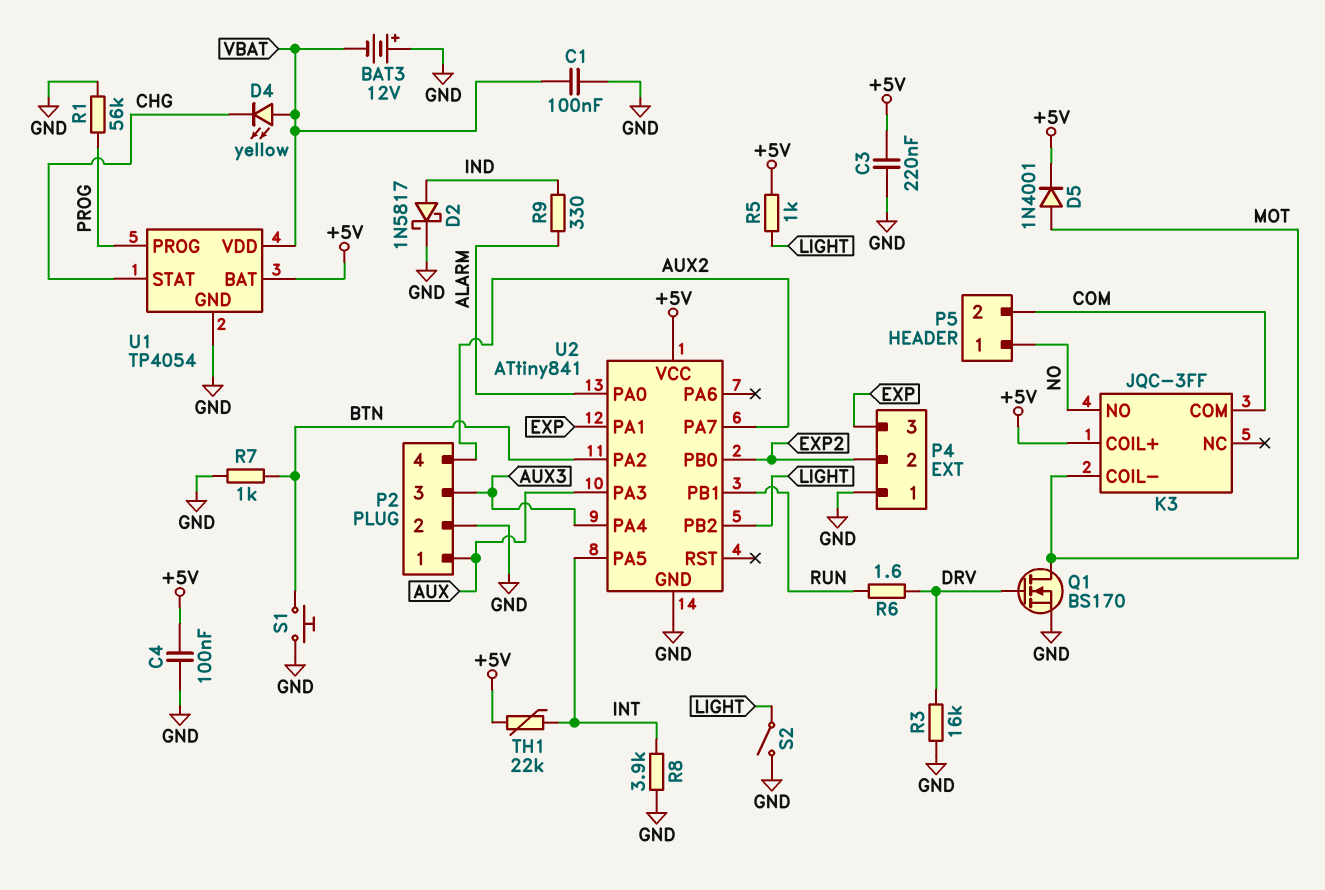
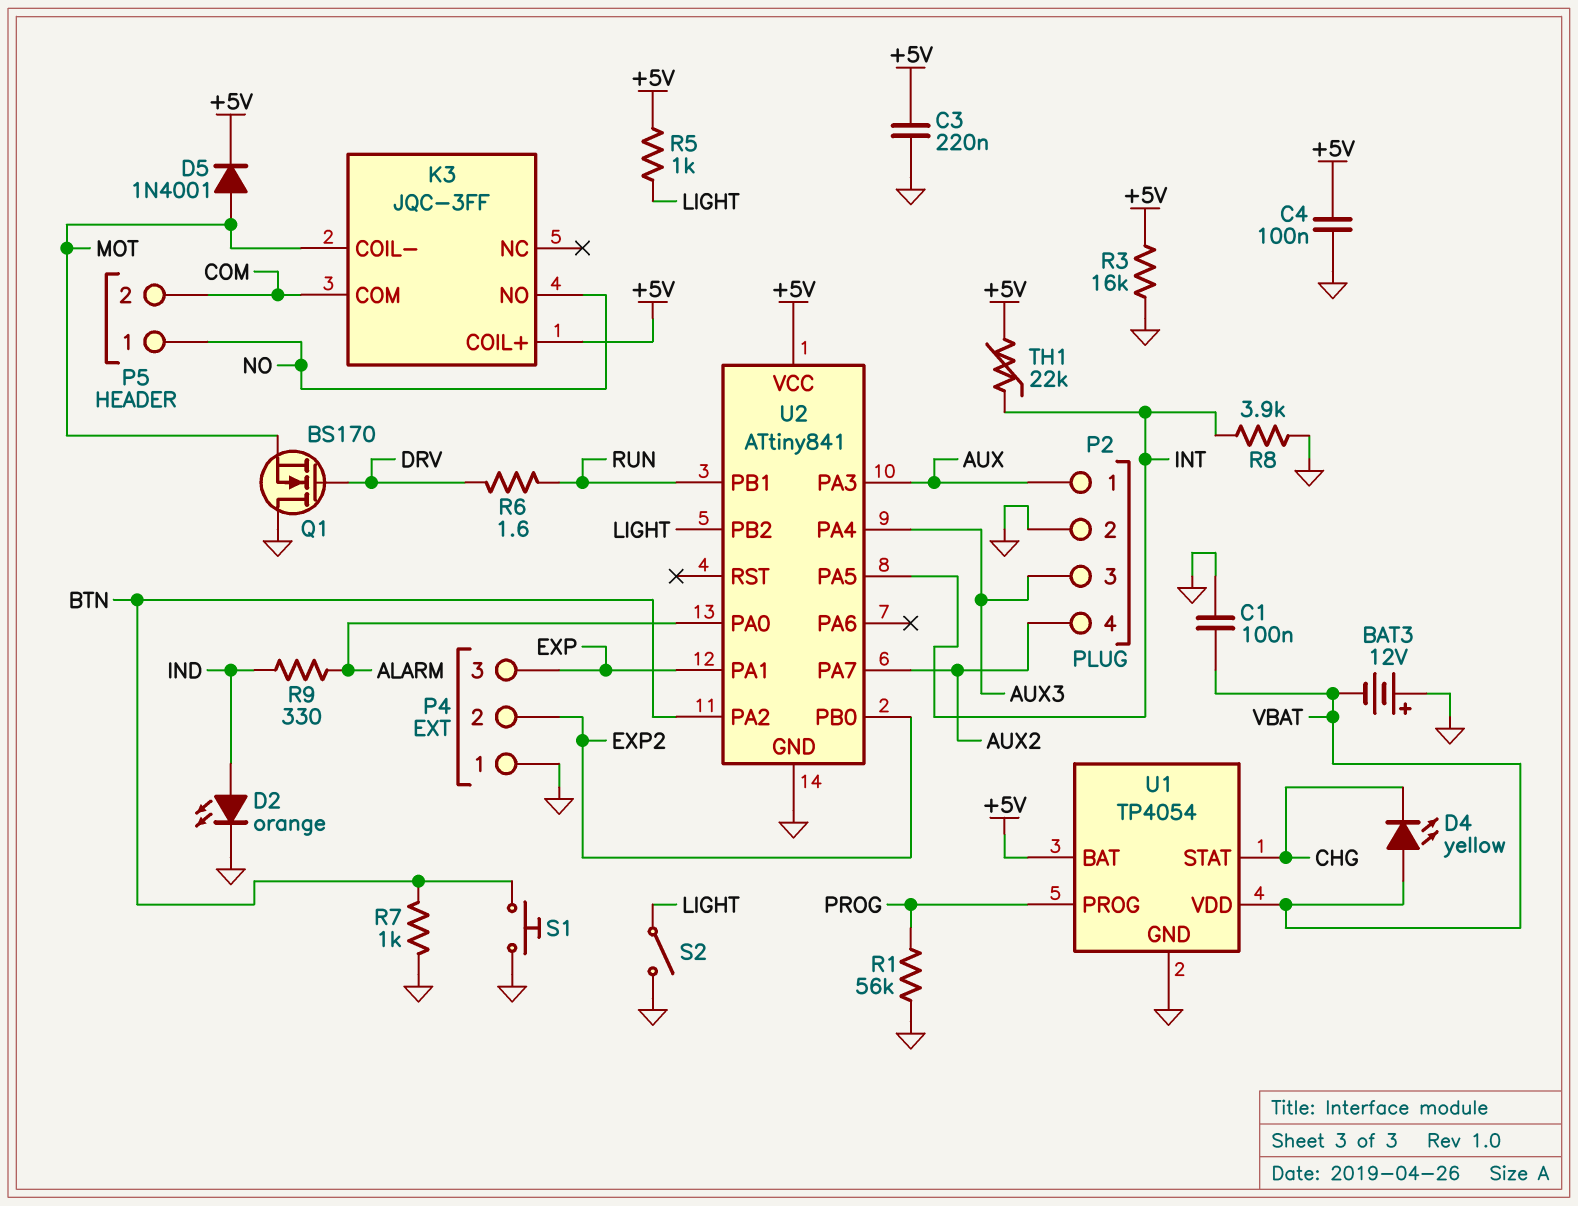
D2: schottky 1N5817 (A IND, K GND) -> LED orange (A IND, K GND)
Q1: NMOS BS170 (G DRV, D MOT, S GND) -> NMOS BS170 (G DRV, D GND, S MOT)
R3: 16k (DRV, GND) -> 16k (+5V, GND)

